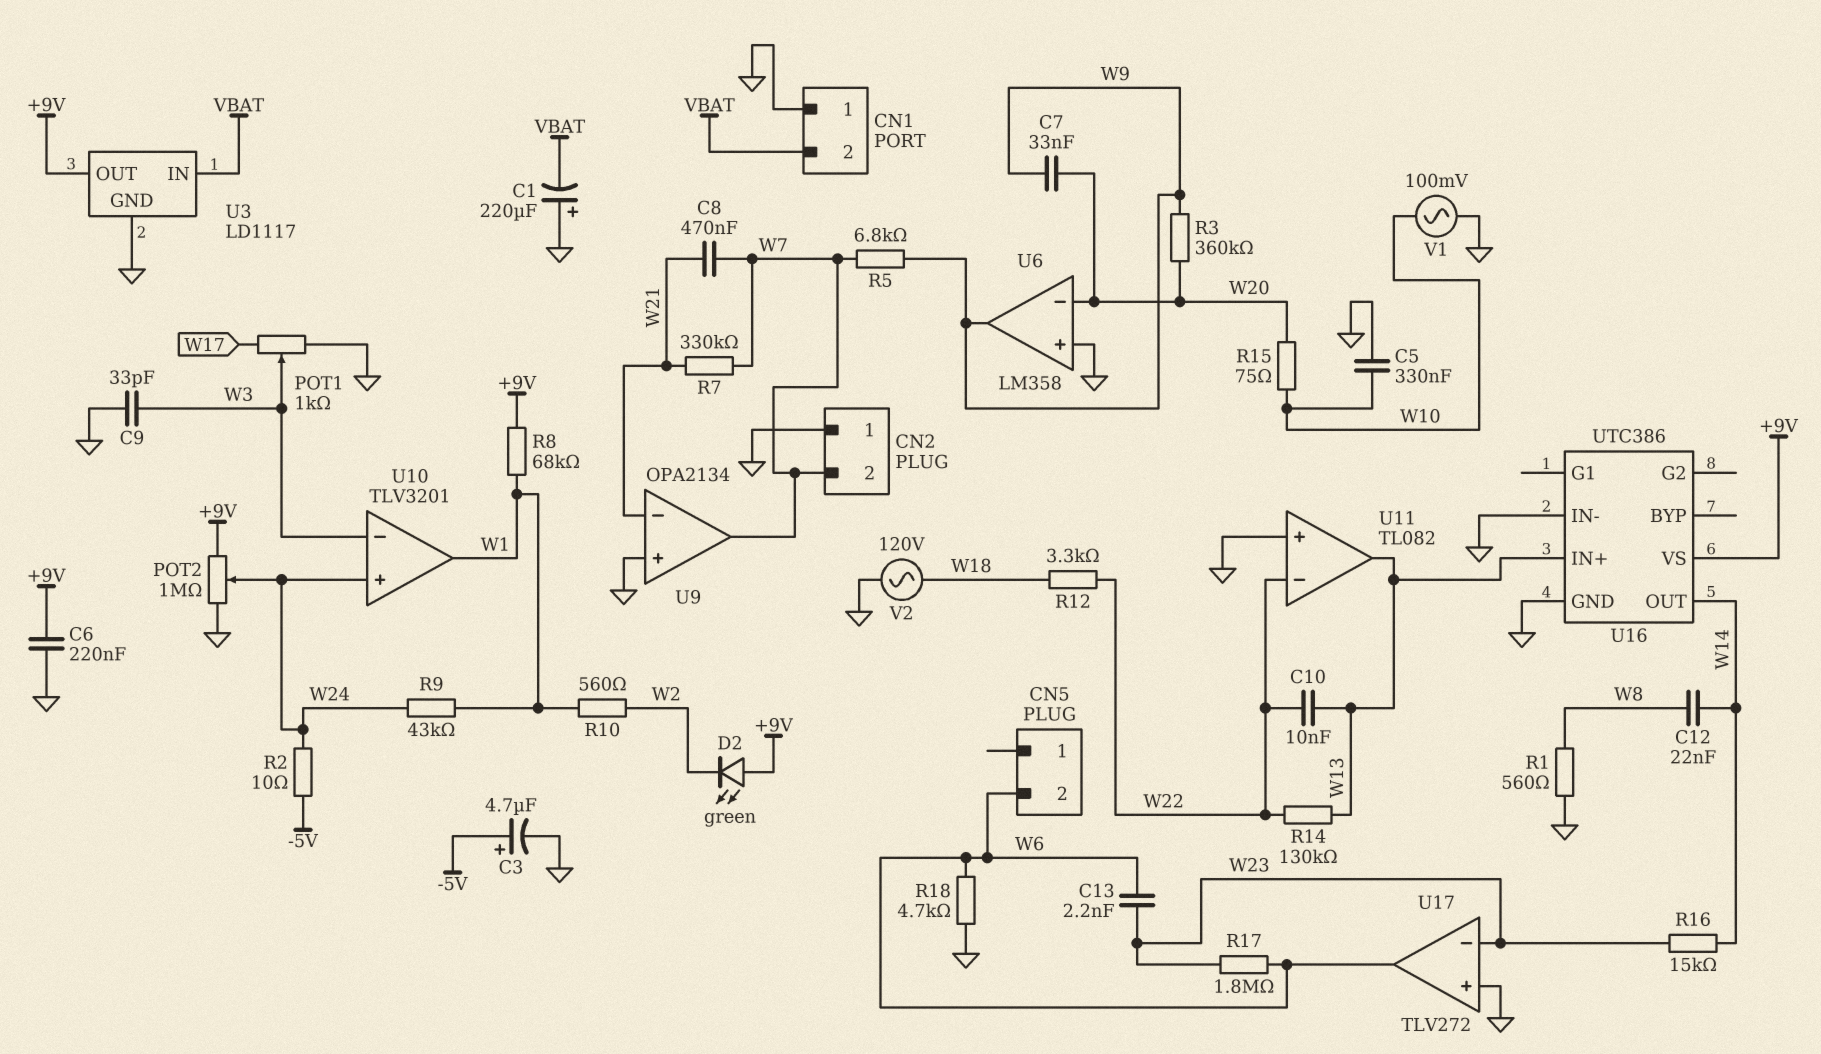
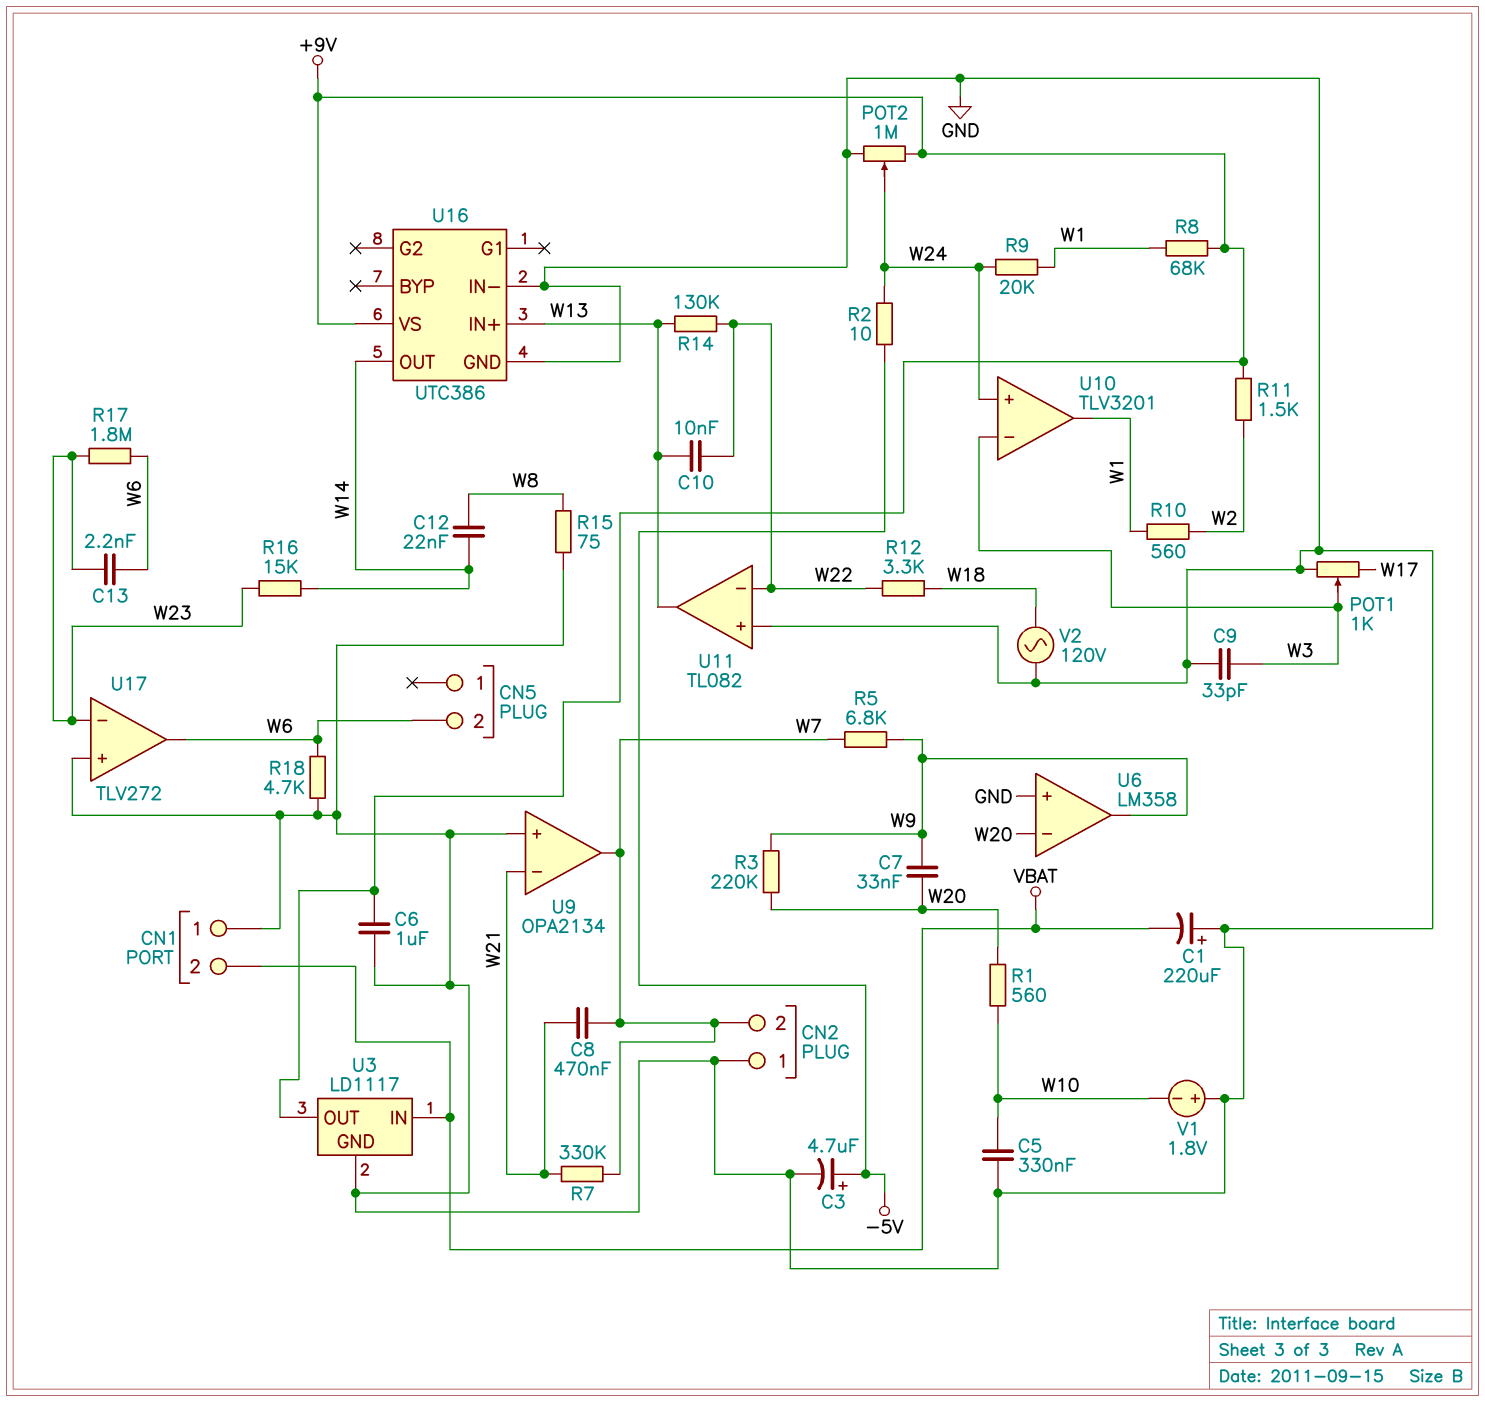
C6: 220nF (+9V, GND) -> 1uF (+9V, GND)
D2: LED green (A +9V, K W2) -> none
R1: 560 (GND, W8) -> 560 (W10, W20)
R3: 360k (W9, W20) -> 220k (W9, W20)
R9: 43k (W1, W24) -> 20k (W1, W24)
R11: none -> 1.5k (+9V, W2)
R15: 75 (W10, W20) -> 75 (GND, W8)
V1: AC 100mV (GND, W10) -> 1.8V (plus GND, minus W10)

